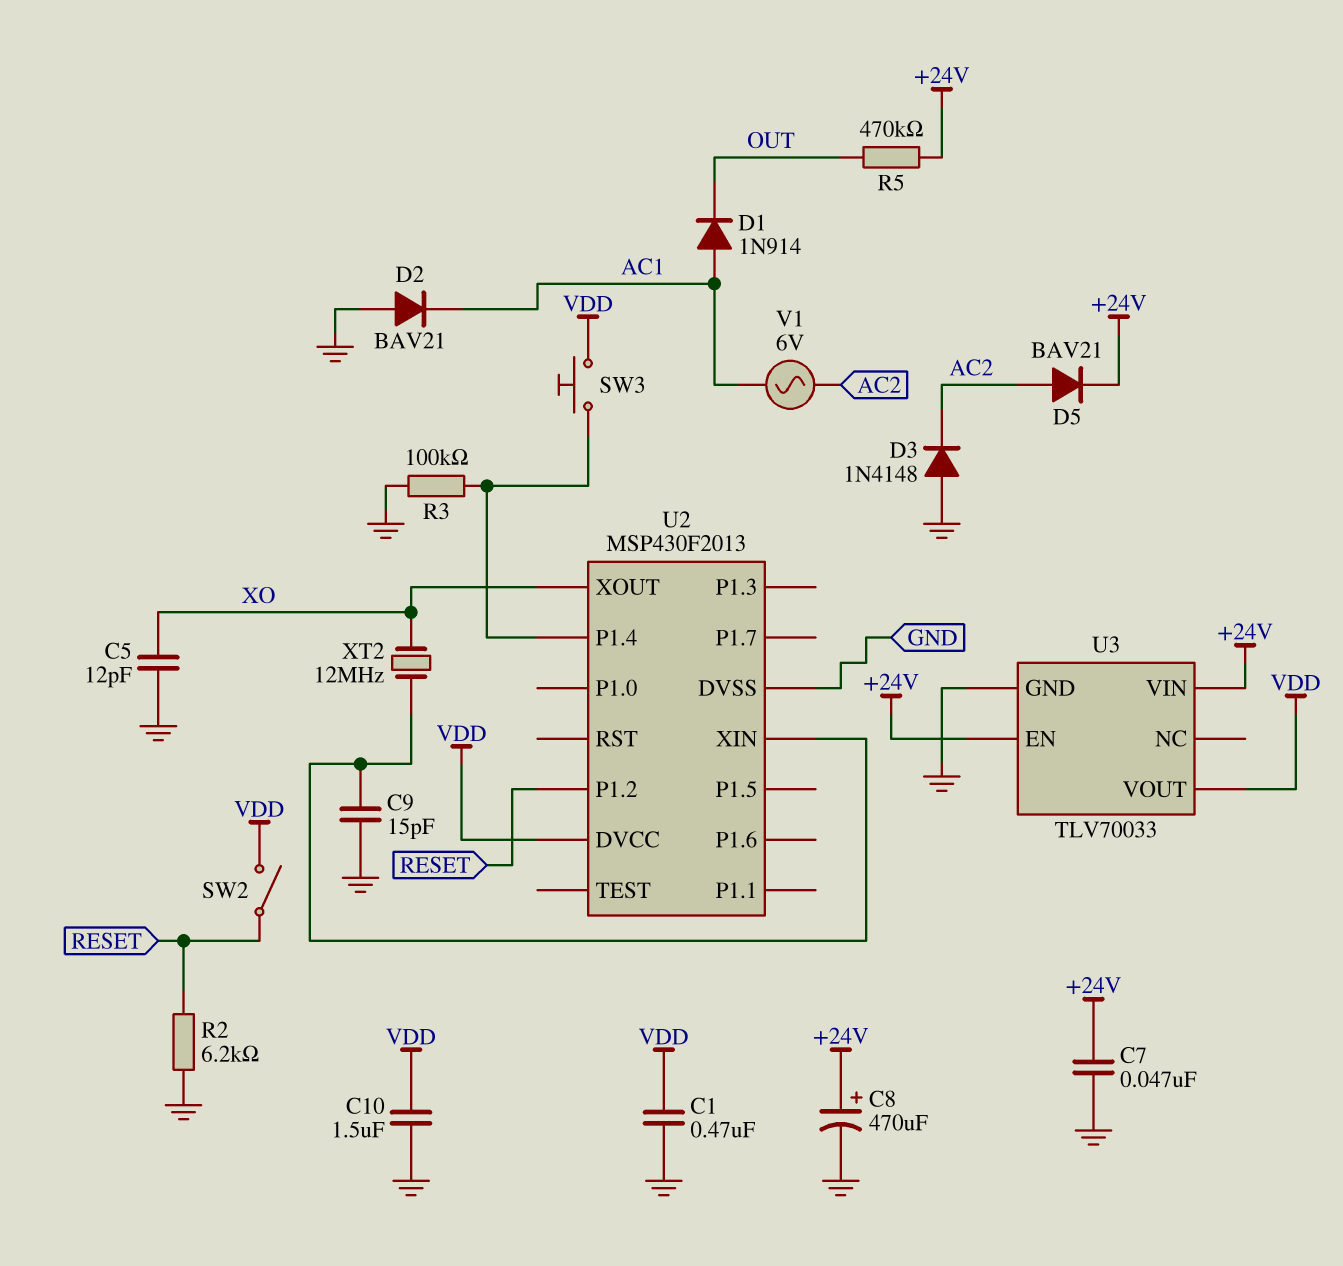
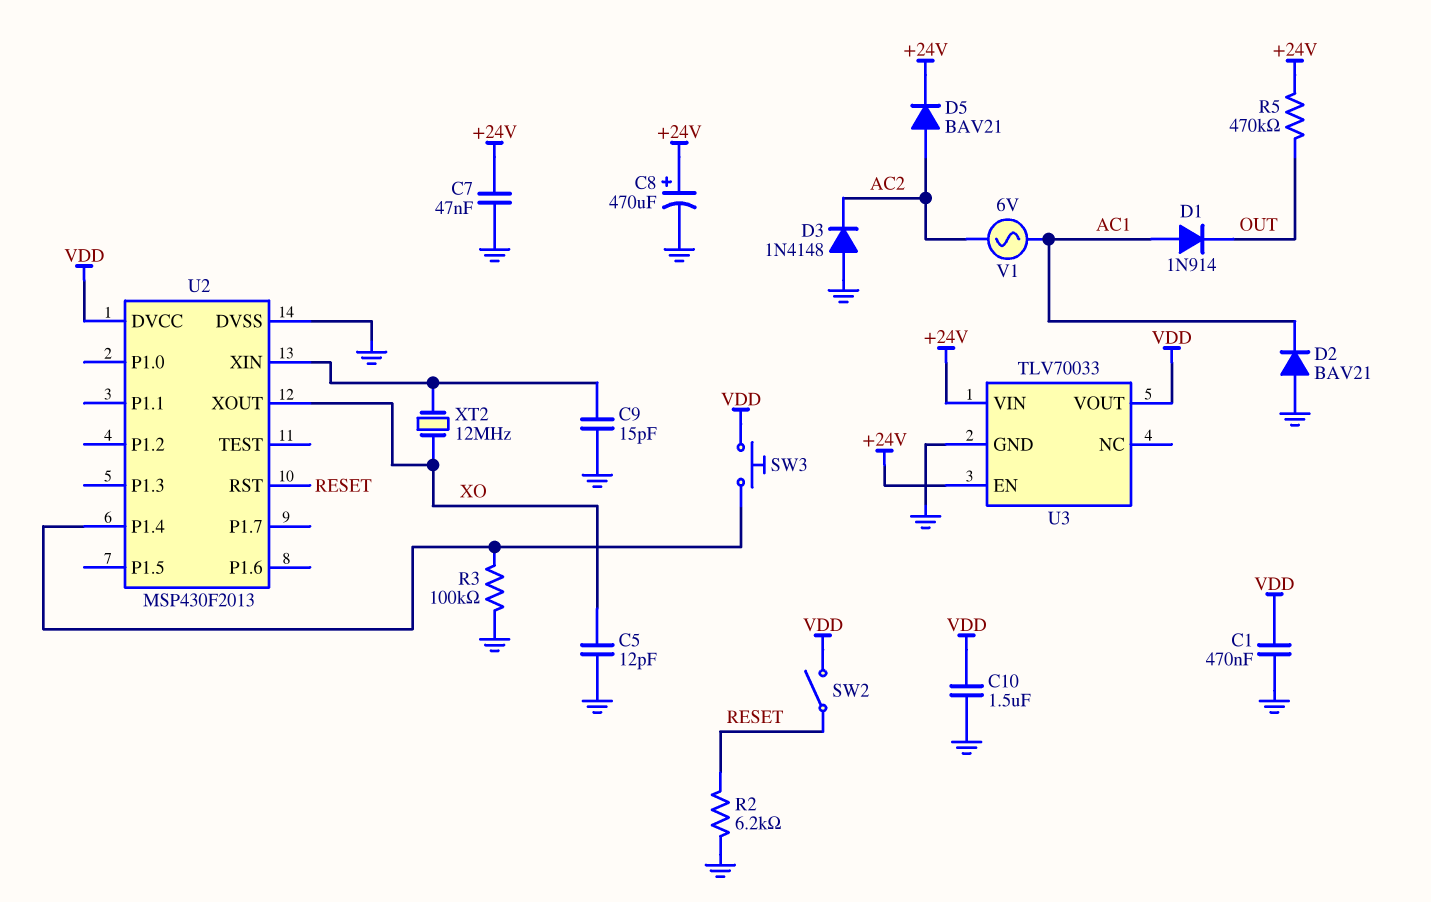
U2 pin P1.2: RESET -> none
U2 pin RST: none -> RESET

